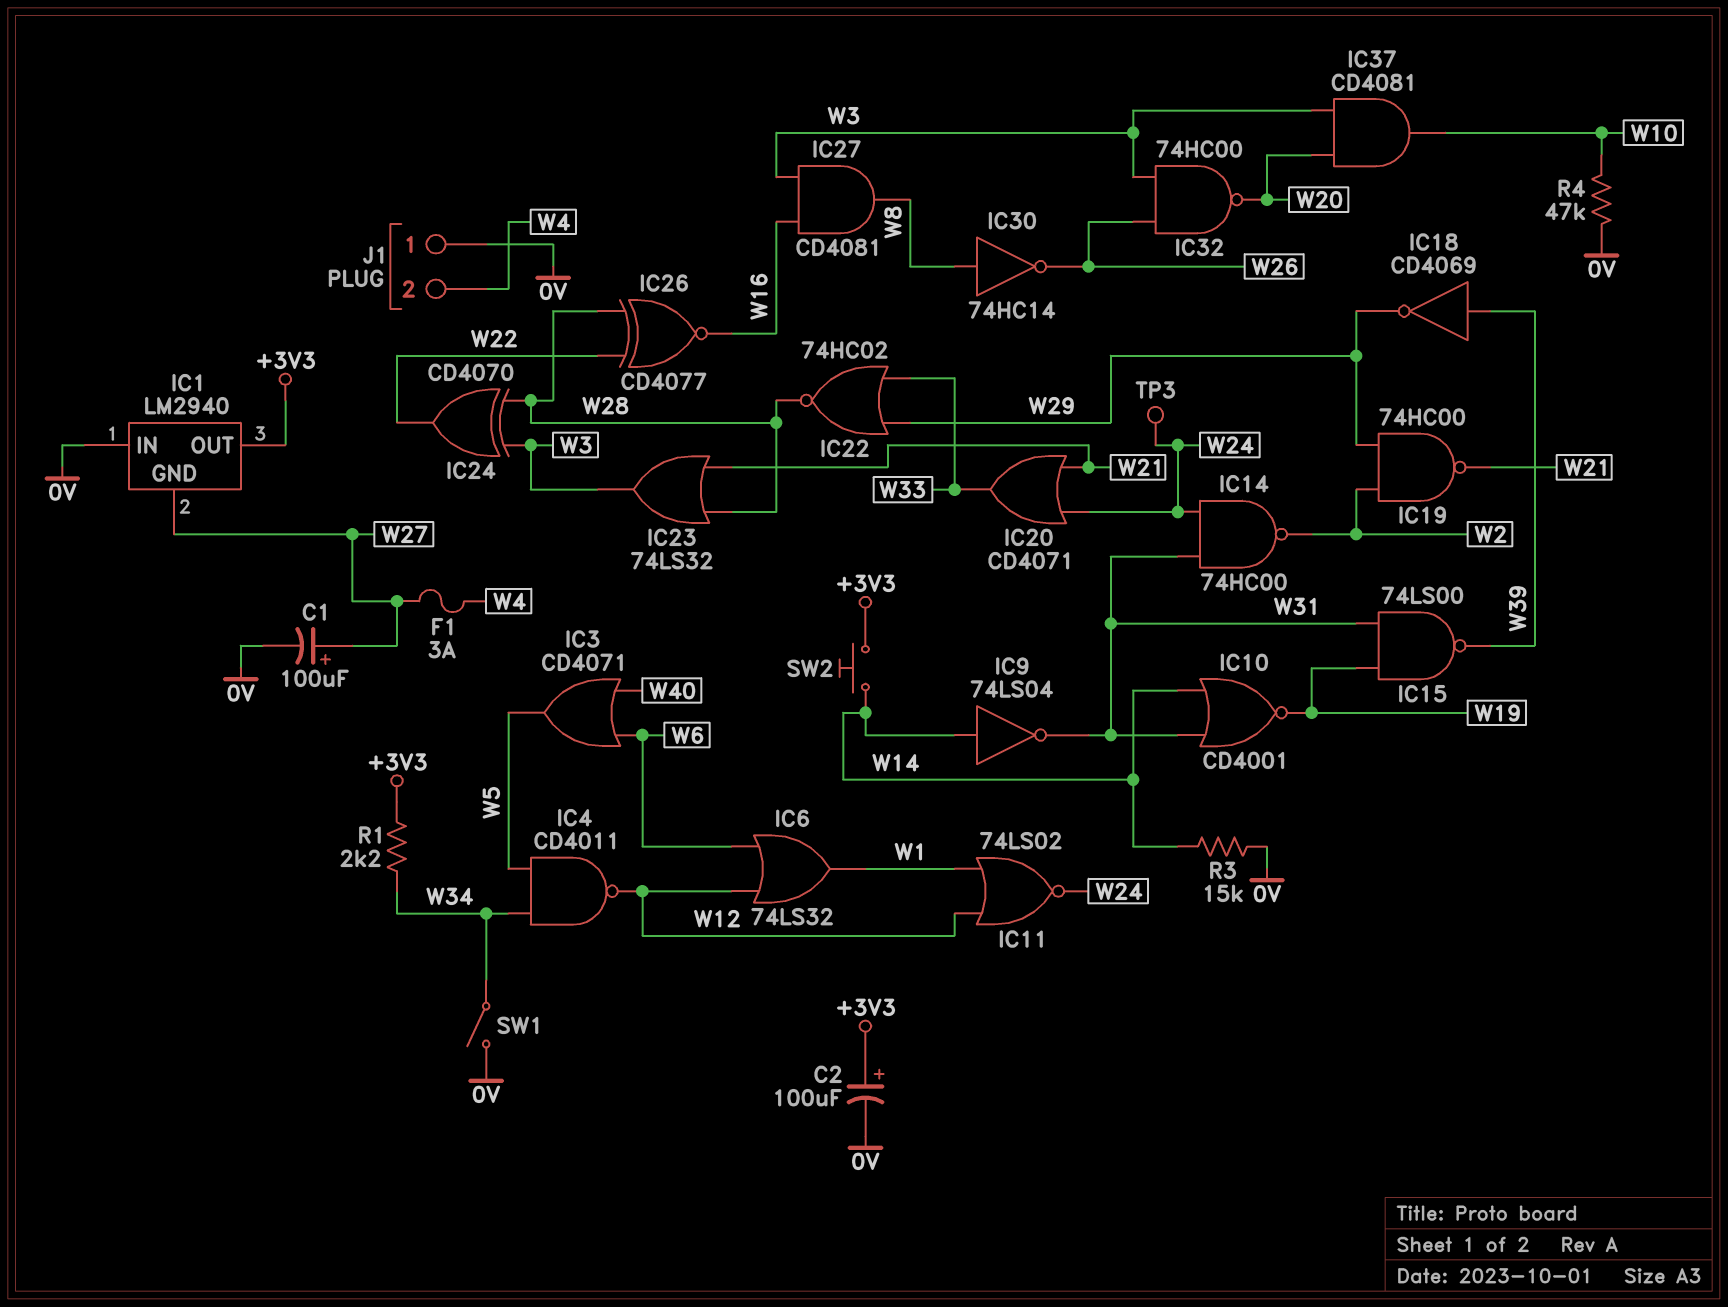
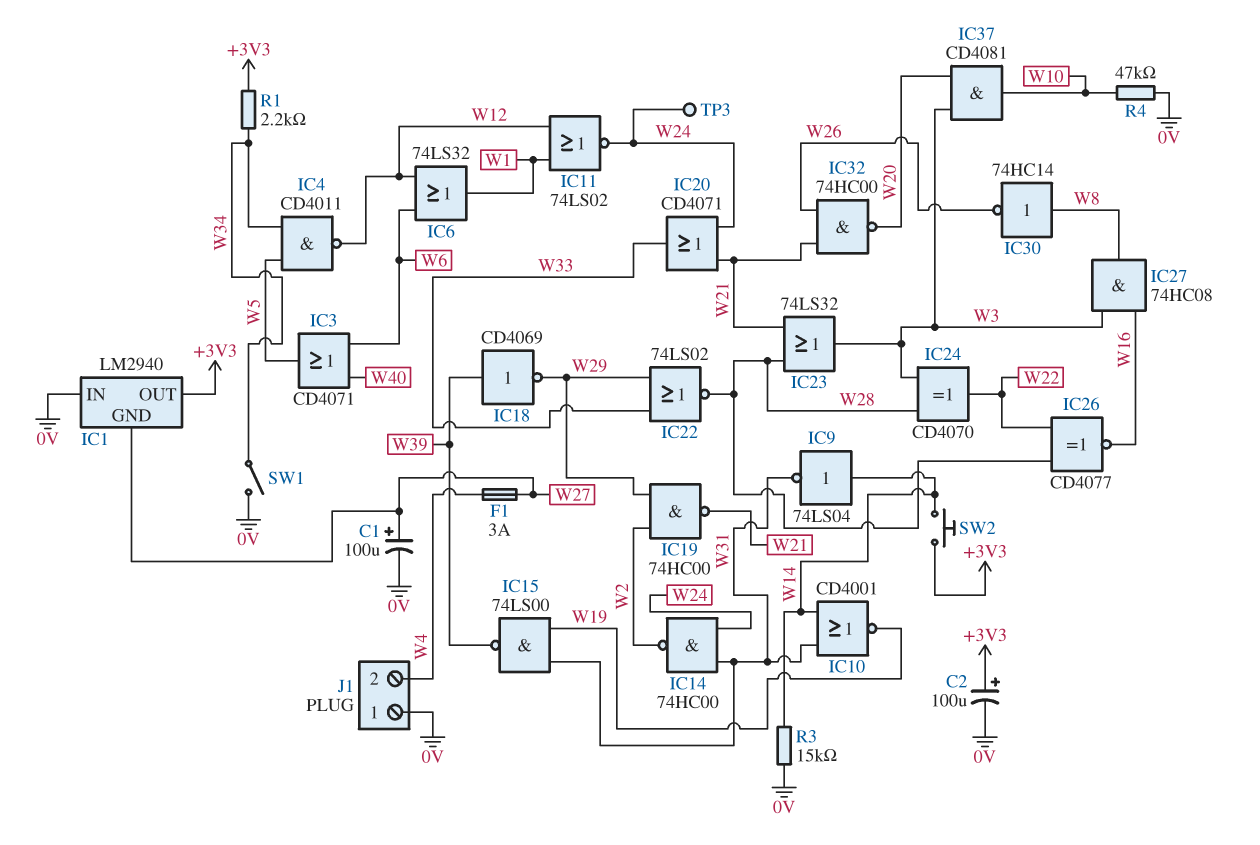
IC22: NOR 74HC02 (in W29, in W33, out W28) -> NOR 74LS02 (in W29, in W33, out W28)
IC27: AND CD4081 (in W3, in W16, out W8) -> AND 74HC08 (in W3, in W16, out W8)
IC32: NAND 74HC00 (in W3, in W26, out W20) -> NAND 74HC00 (in W21, in W26, out W20)

